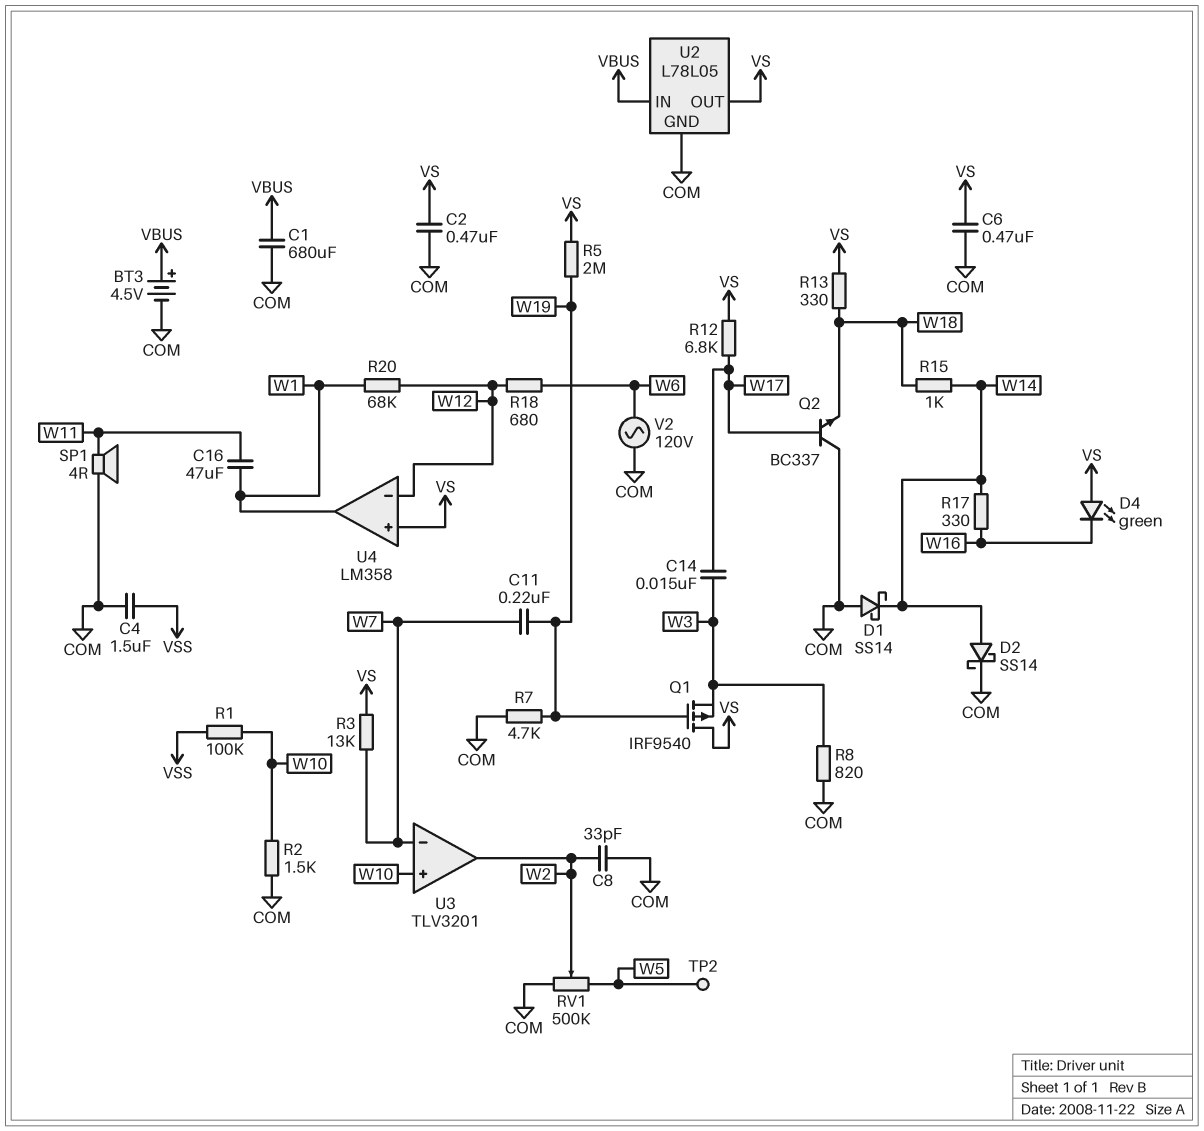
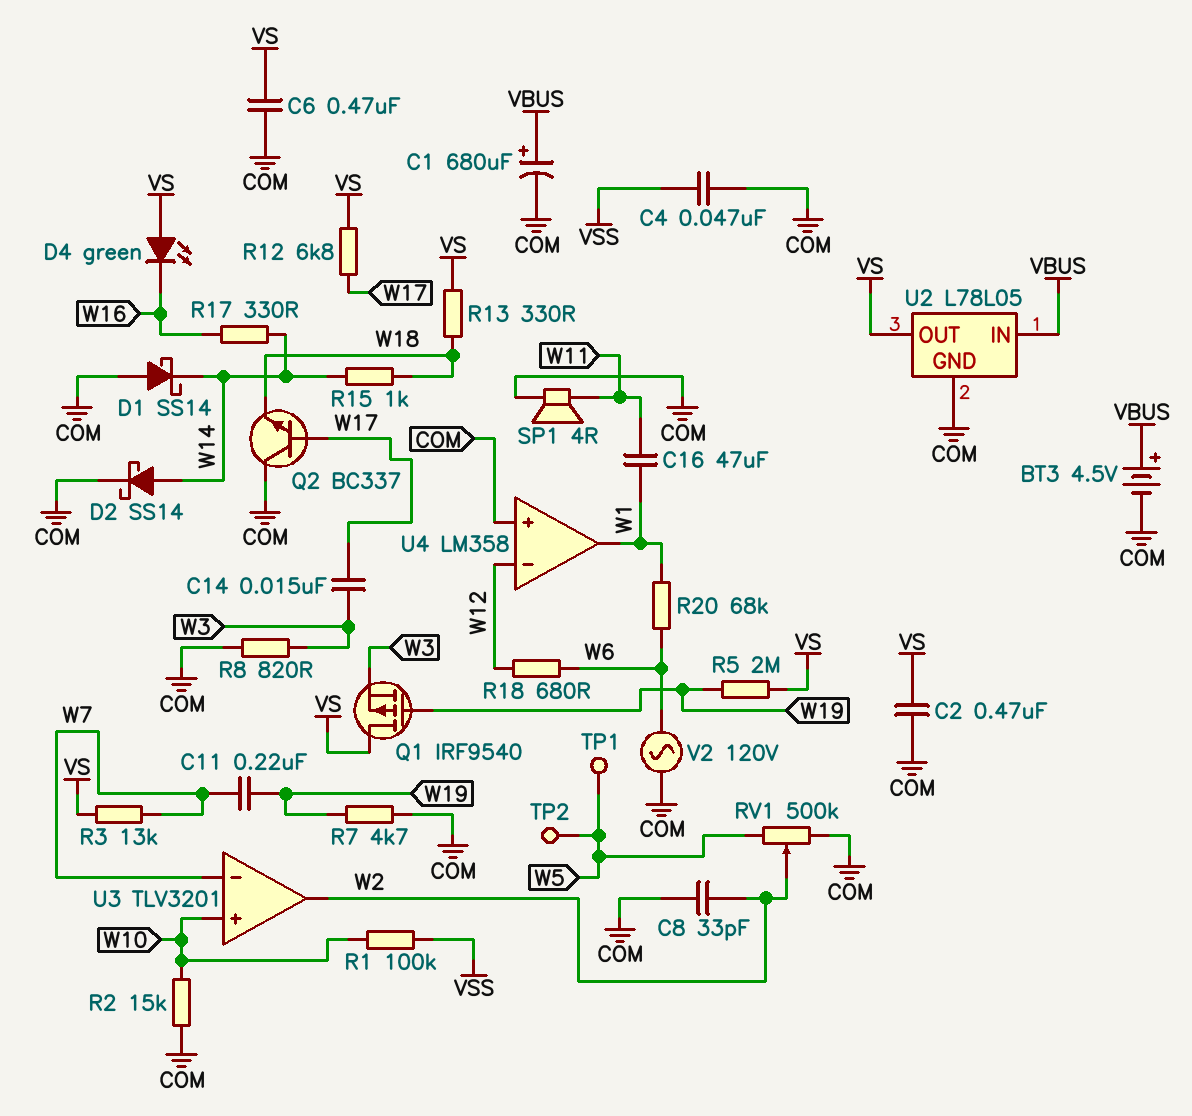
C1: 680uF (COM, VBUS) -> 680uF (plus VBUS, minus COM)
C4: 1.5uF (COM, VSS) -> 47nF (COM, VSS)
R2: 1.5k (COM, W10) -> 15k (COM, W10)
R20: 68k (W1, W12) -> 68k (W1, W6)
TP1: none -> test point (W5)
U4 pin in+: VS -> COM

